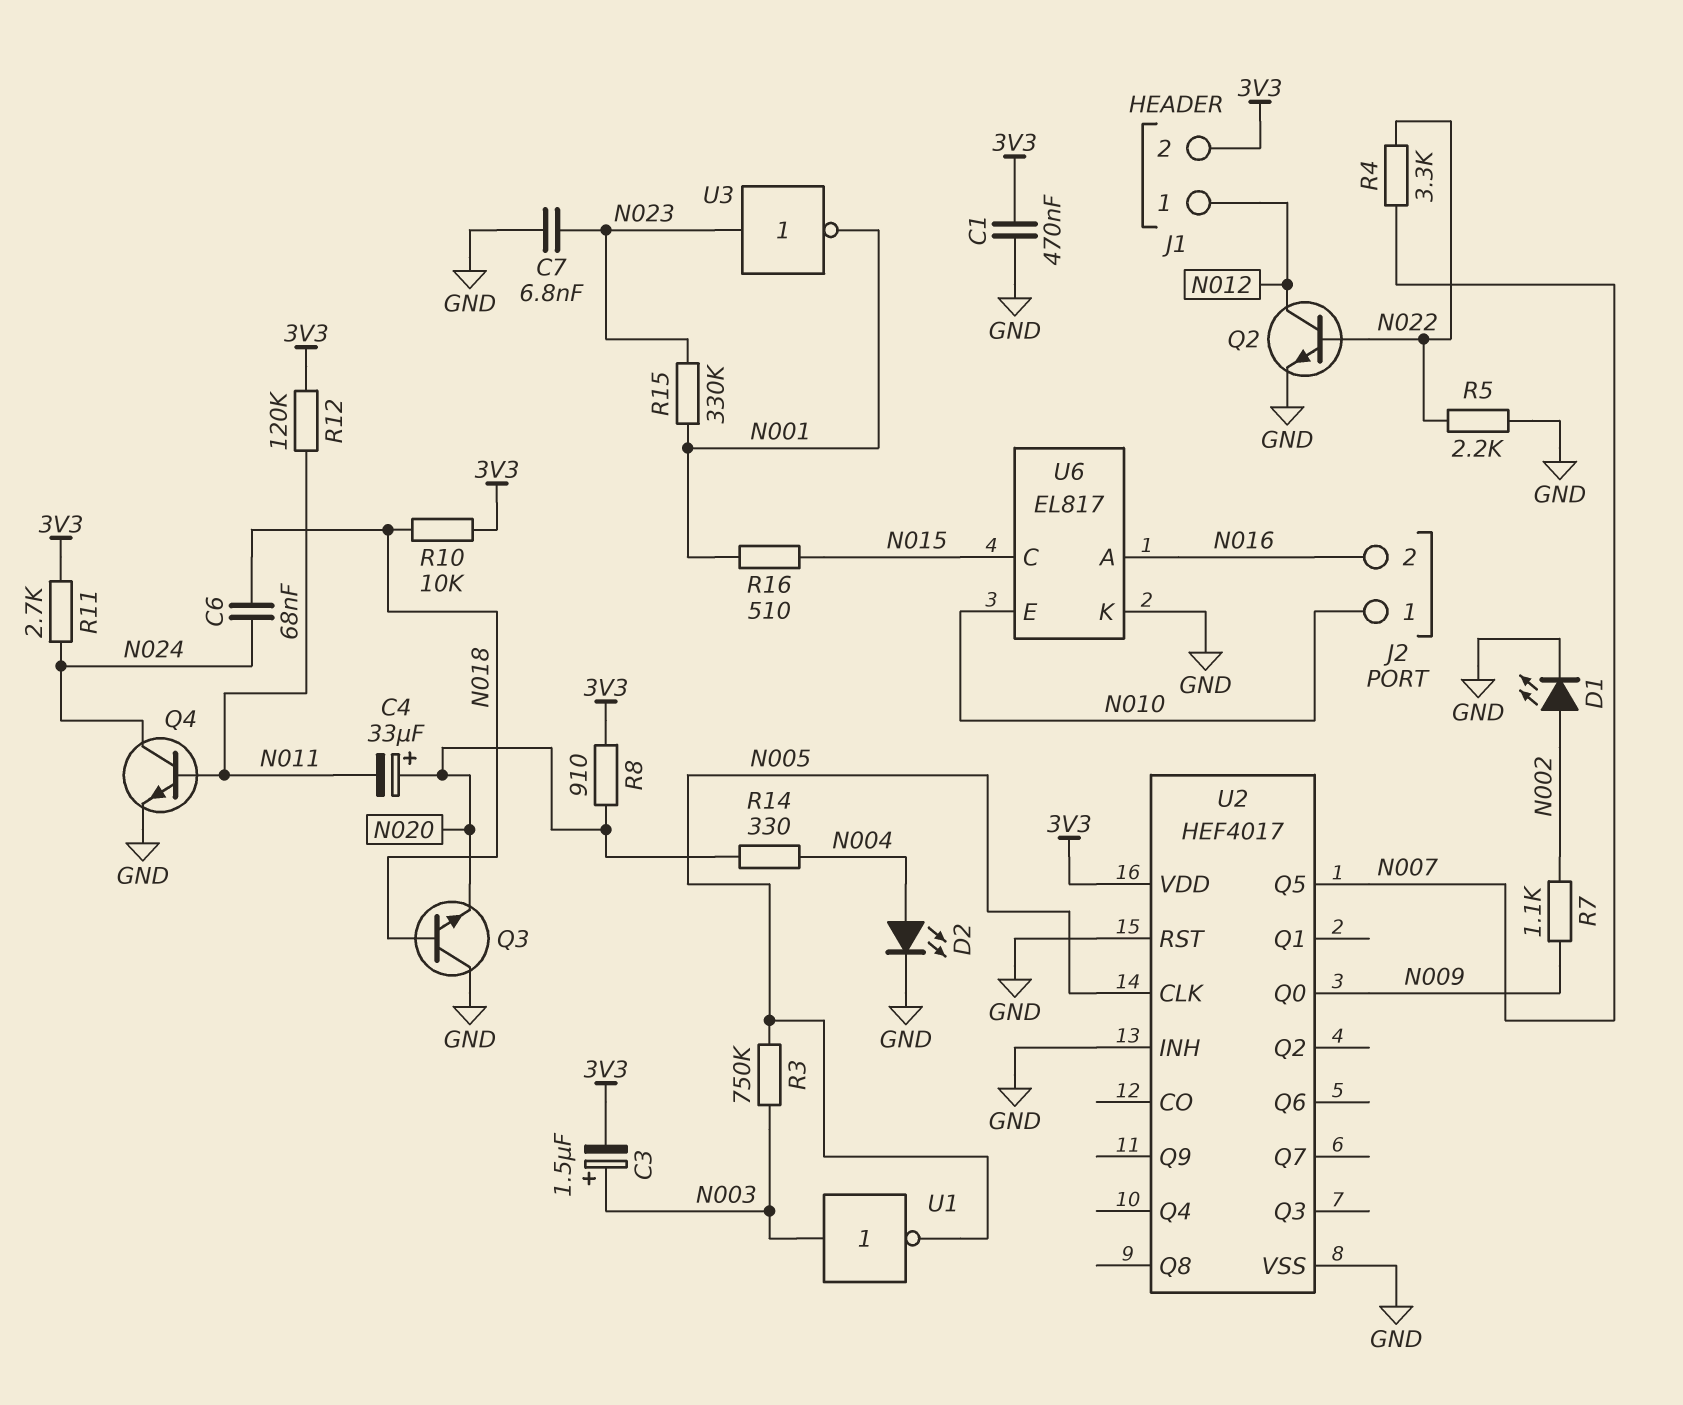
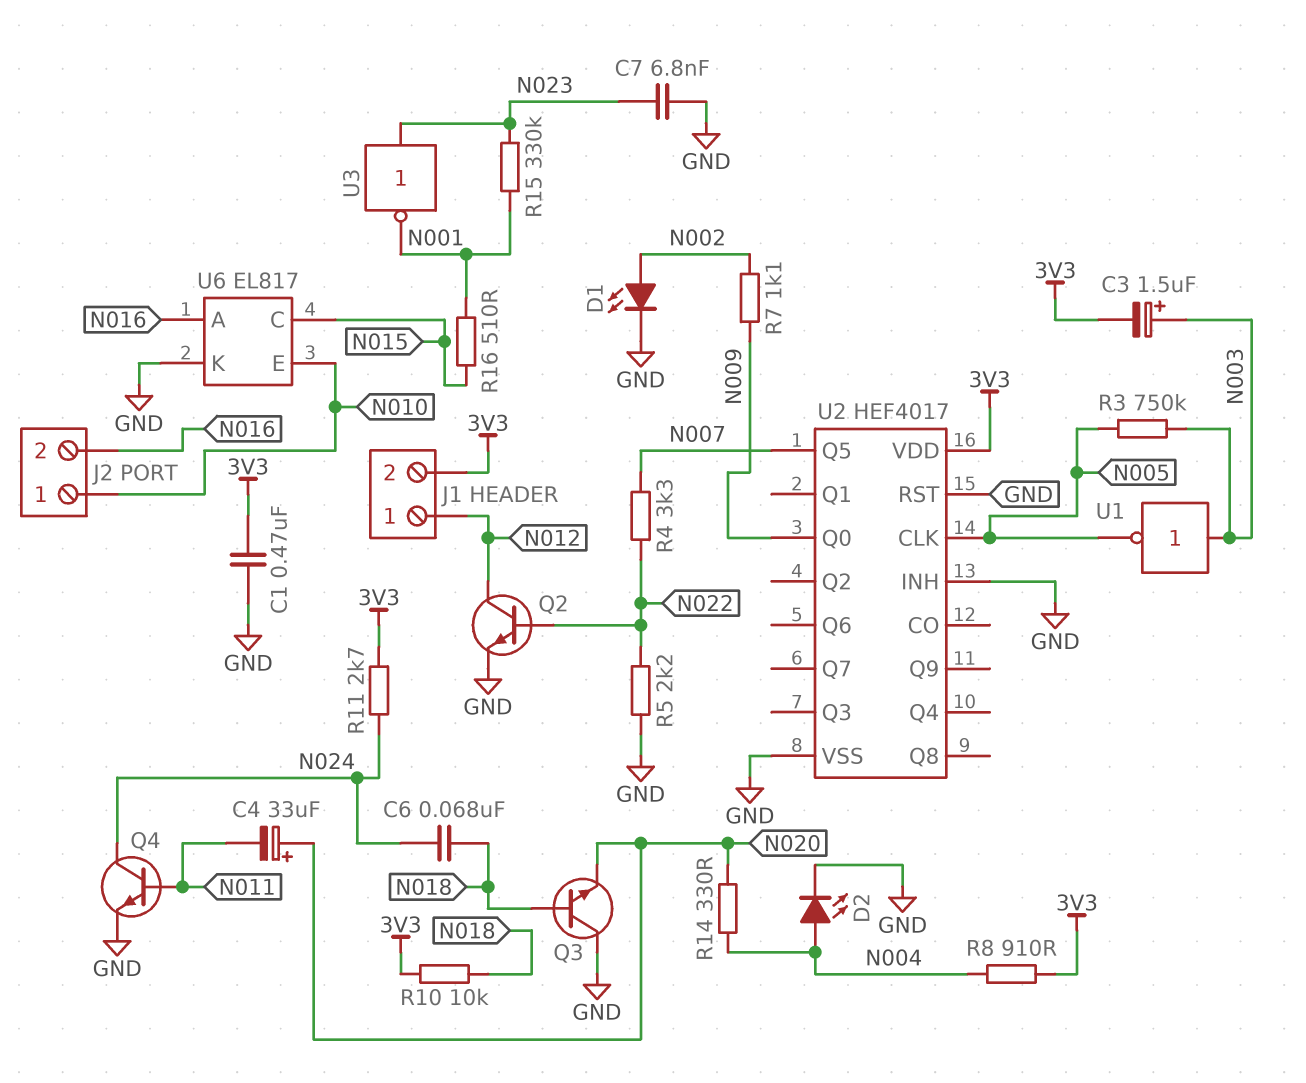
R8: 910 (3V3, N020) -> 910 (3V3, N004)
R12: 120k (3V3, N011) -> none

